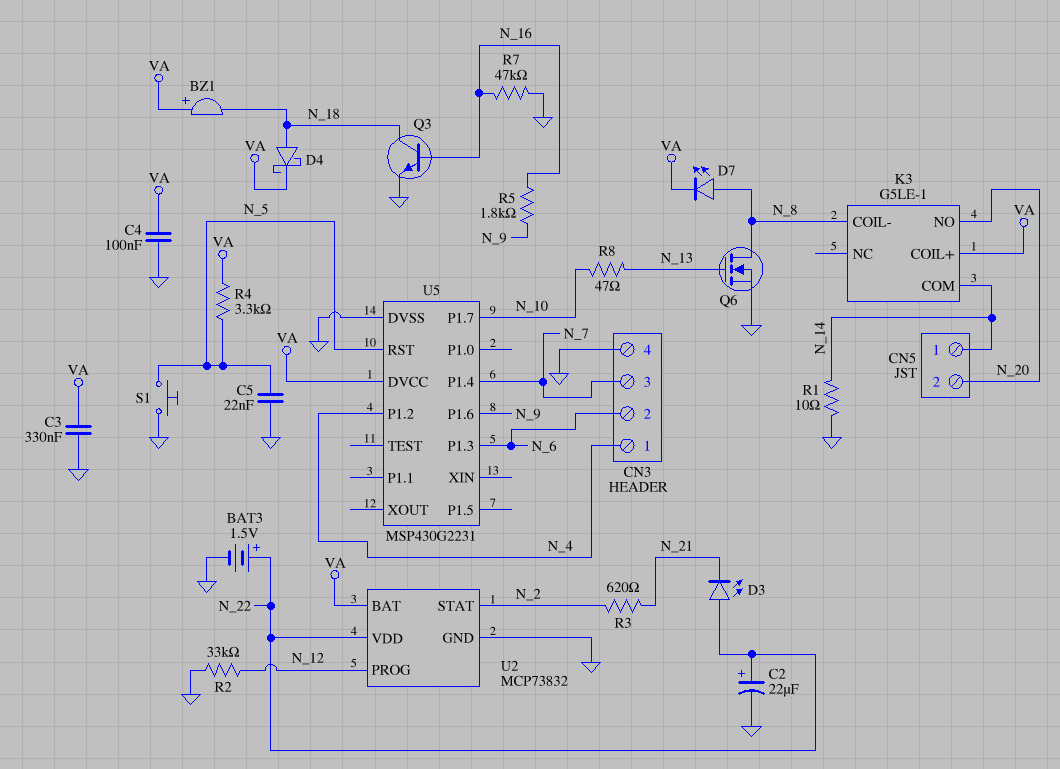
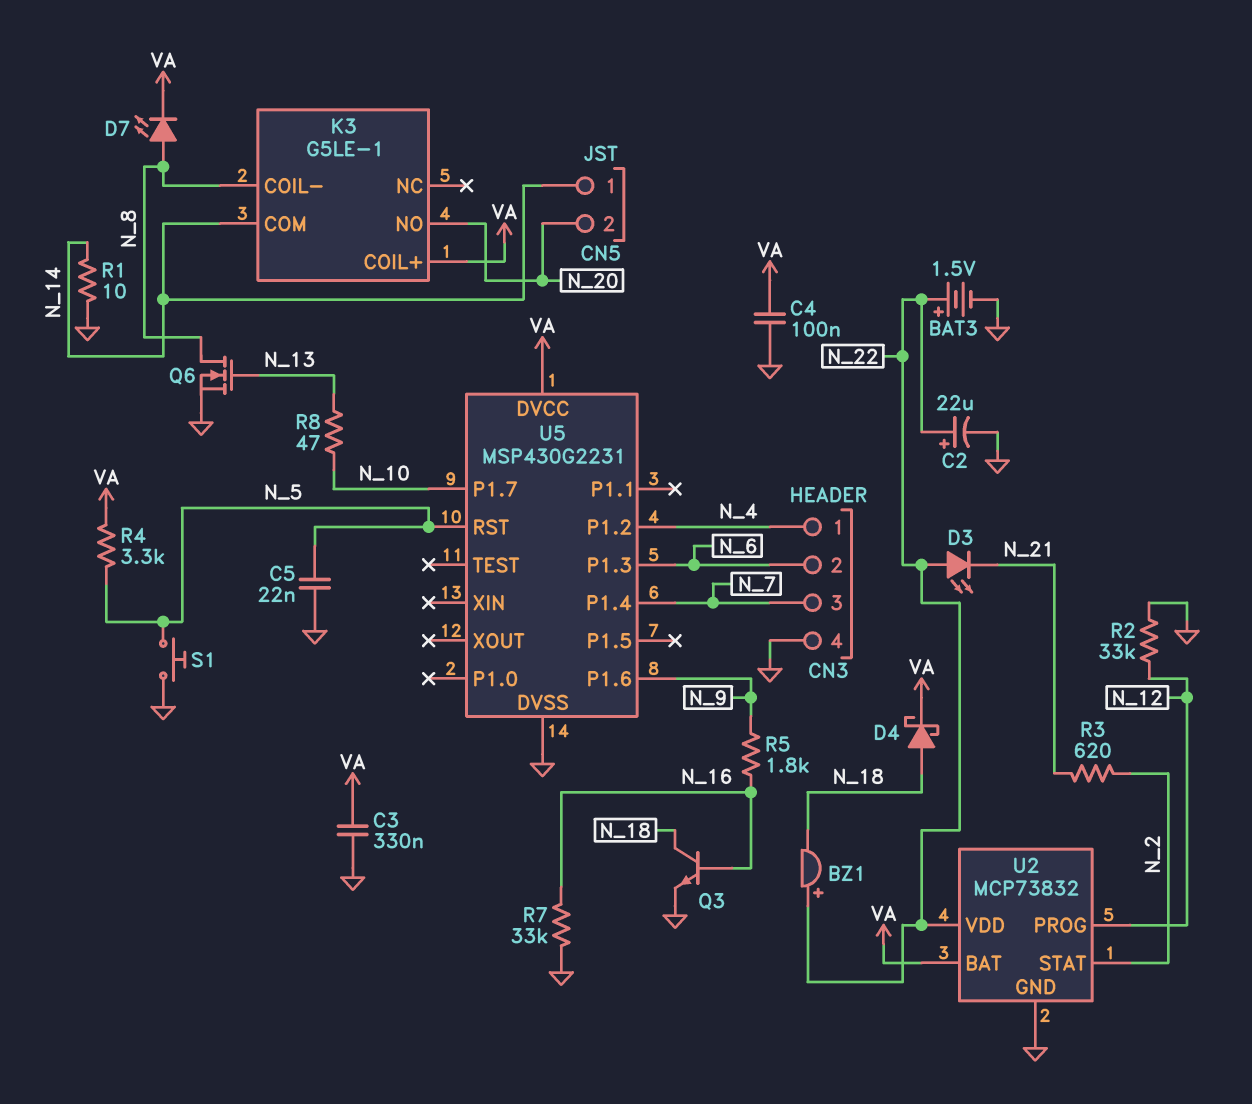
BZ1: buzzer (plus VA, minus N_18) -> buzzer (plus N_22, minus N_18)
R7: 47k (GND, N_16) -> 33k (GND, N_16)

